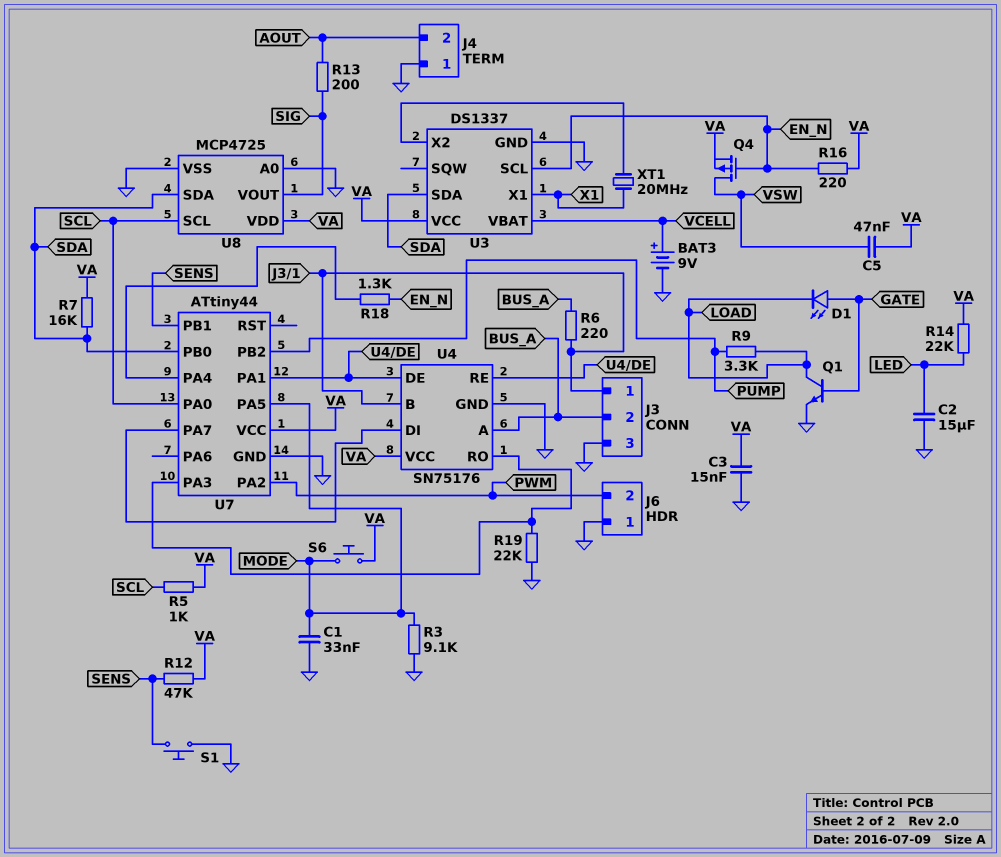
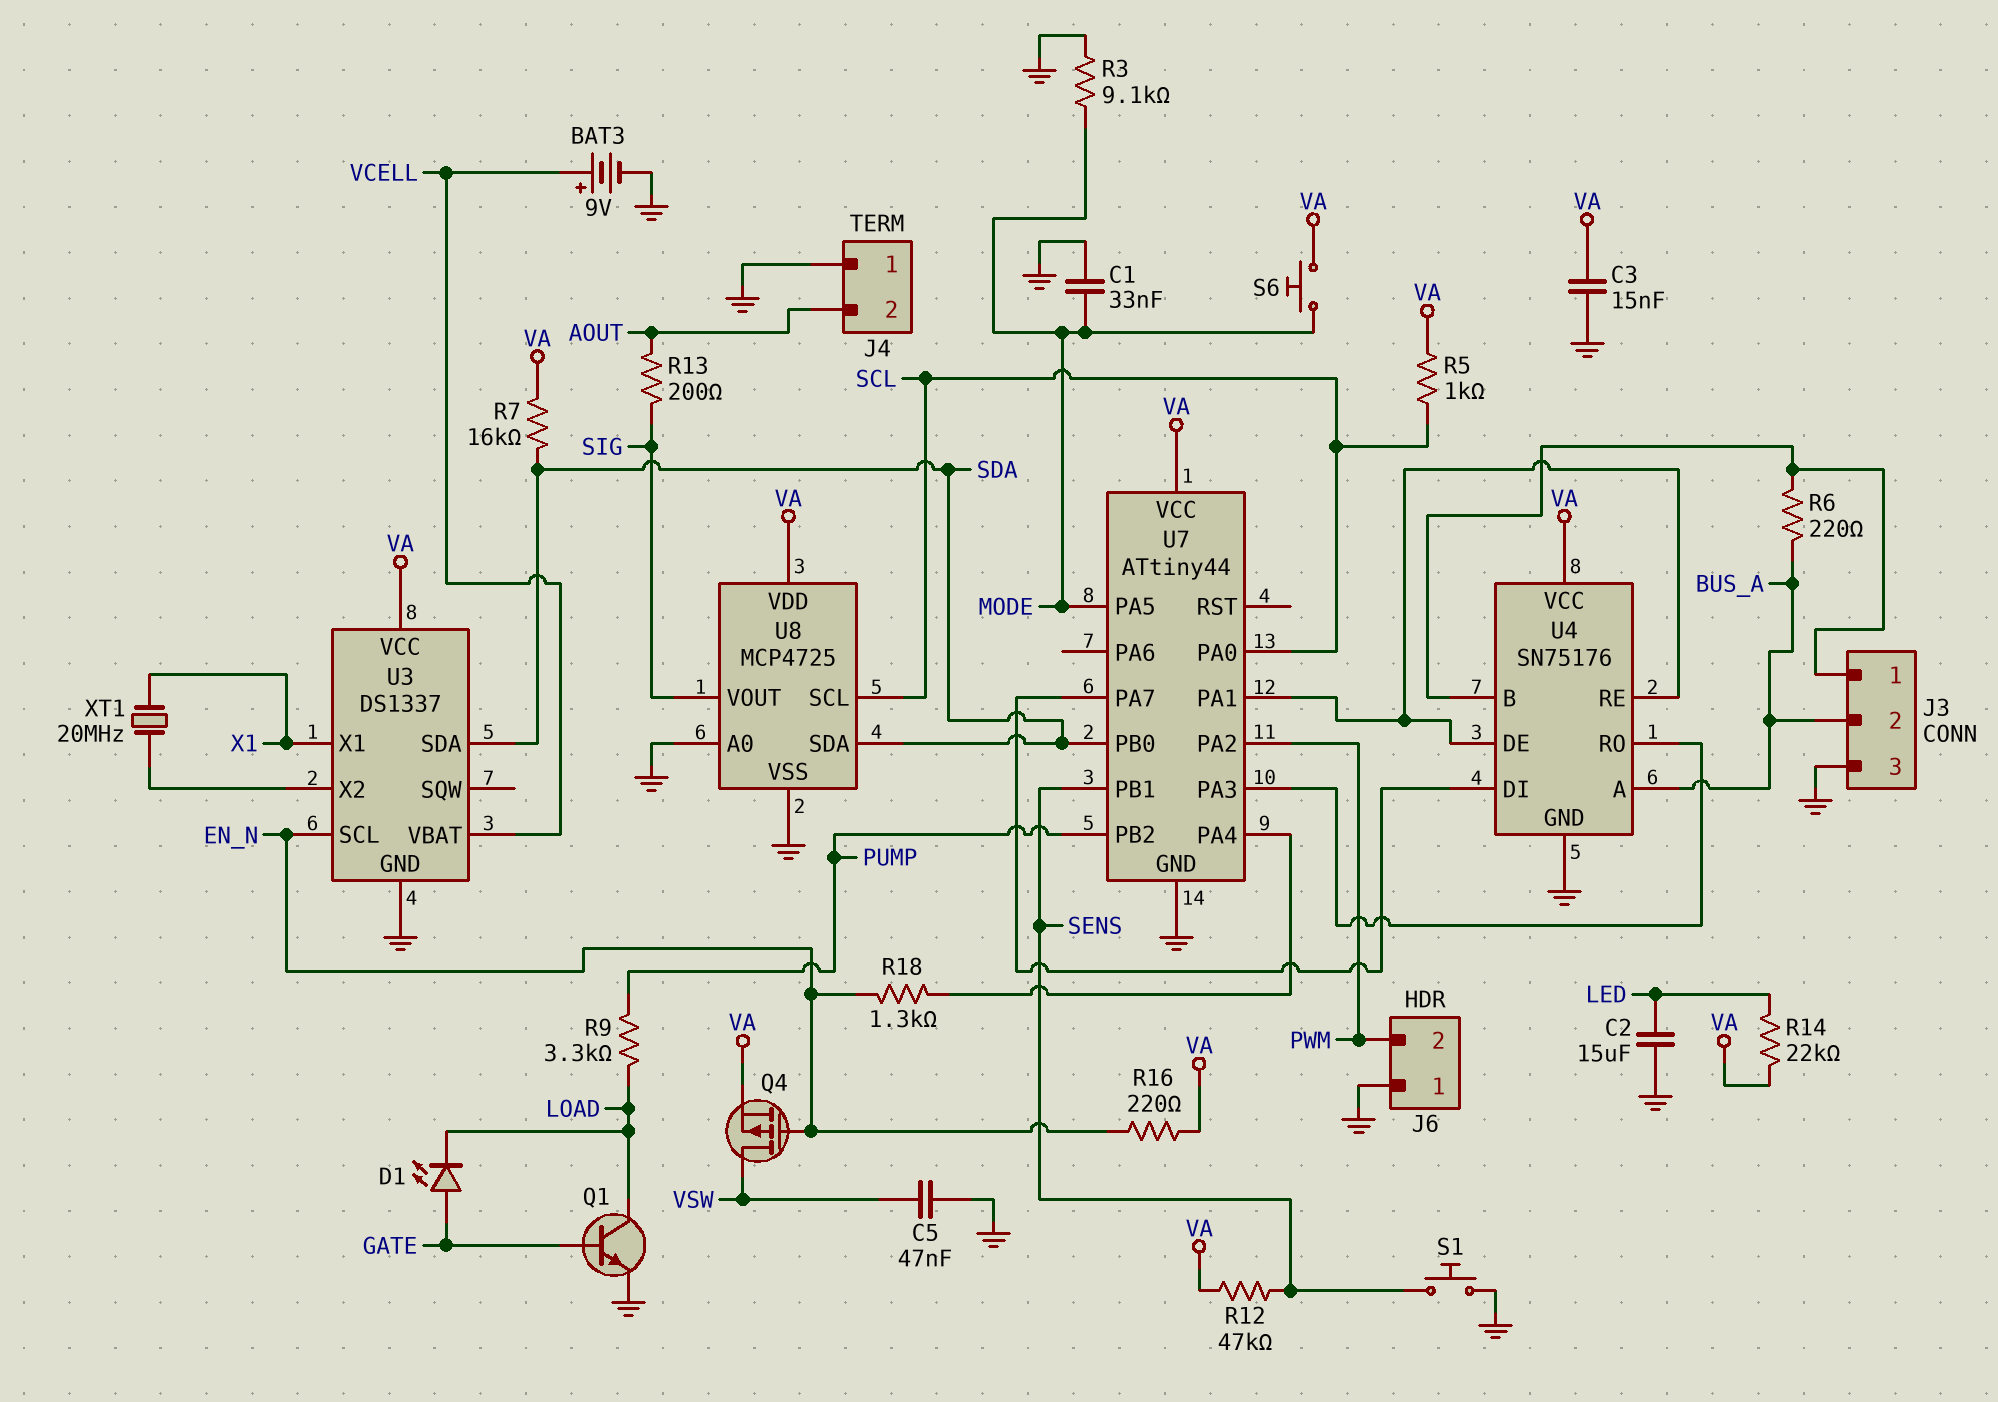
C5: 47nF (VA, VSW) -> 47nF (GND, VSW)
R19: 22k (GND, U4/RO) -> none

